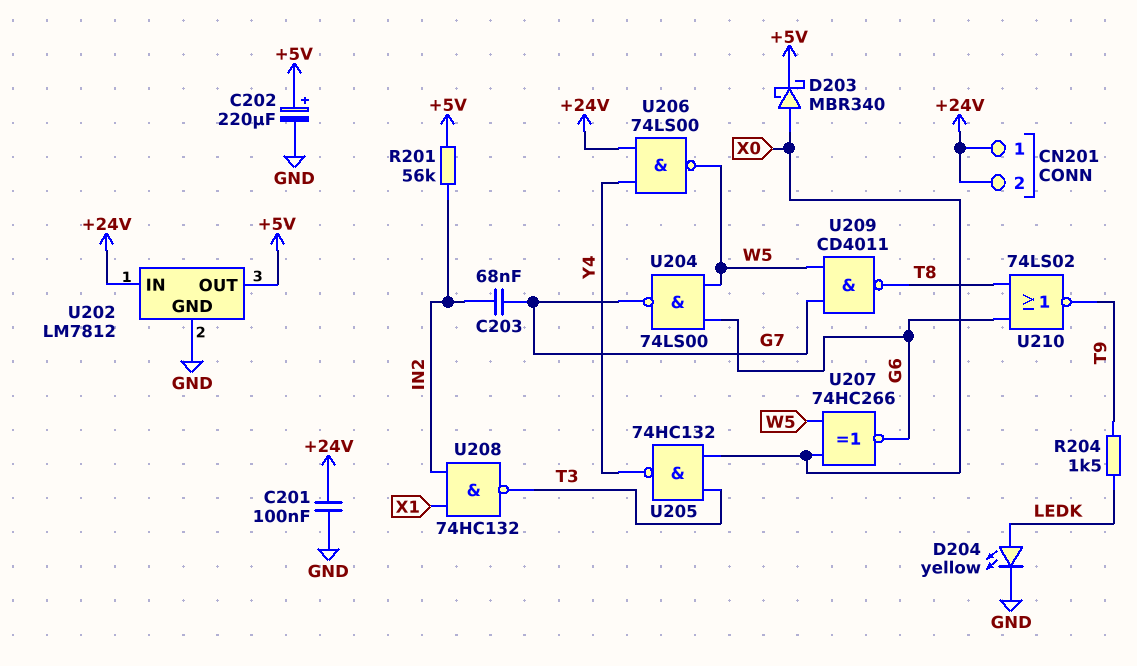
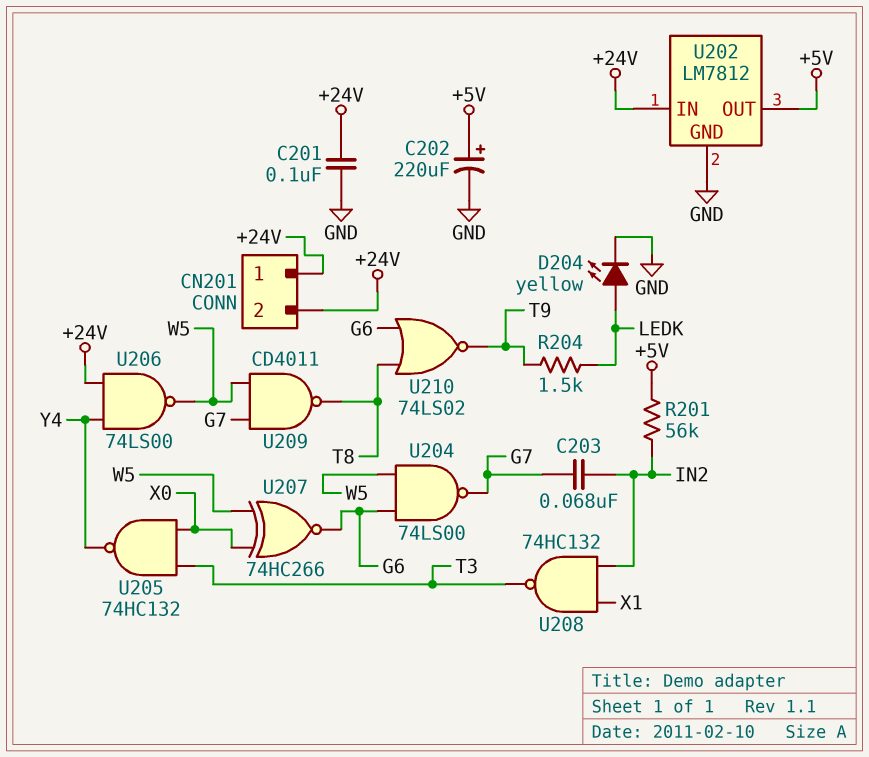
D203: schottky MBR340 (A X0, K +5V) -> none

